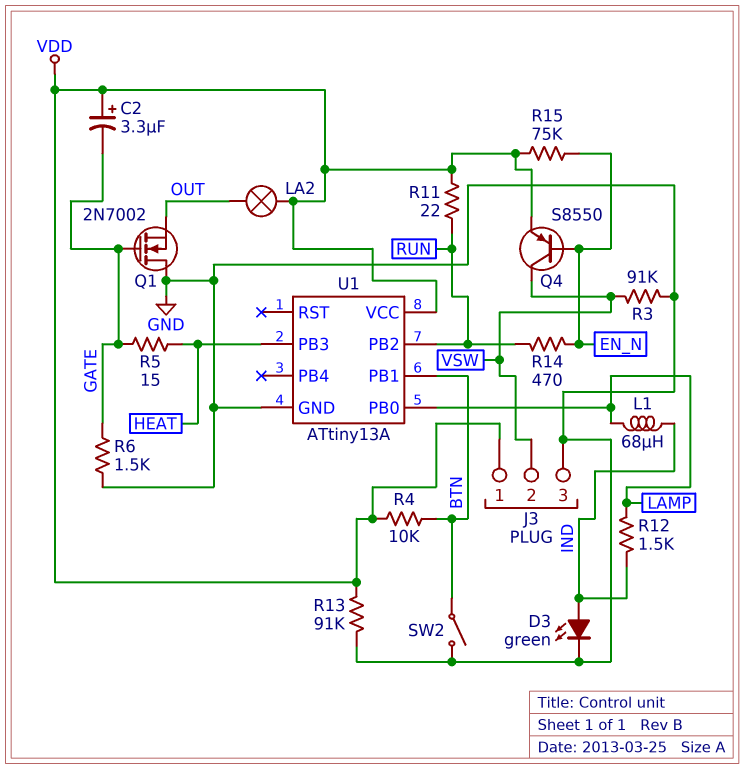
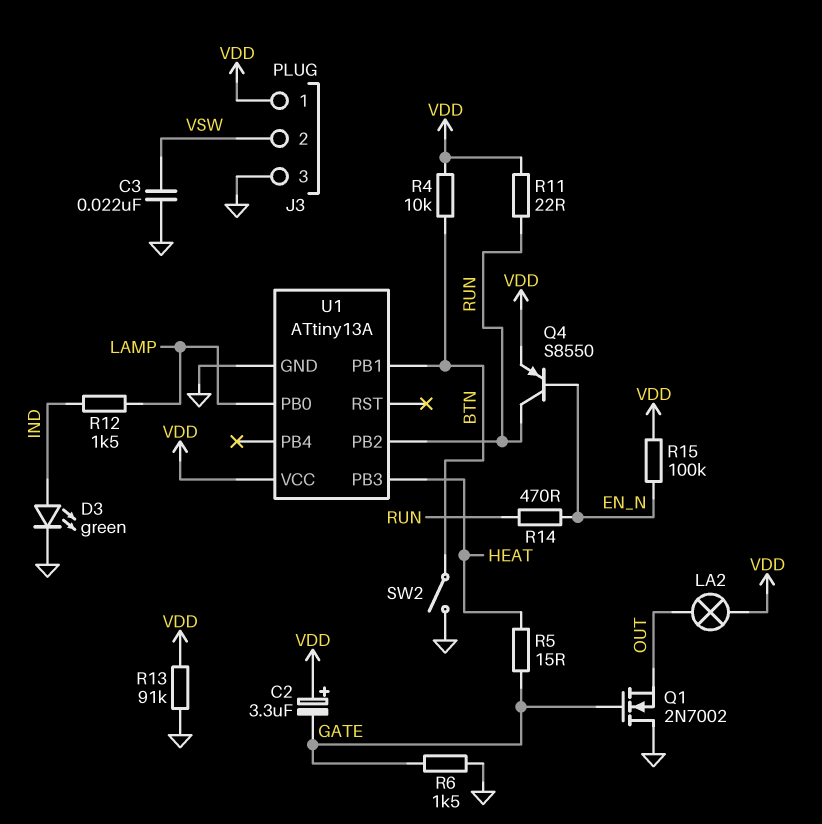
C3: none -> 22nF (GND, VSW)
L1: 68uH (IND, LAMP) -> none
Q4: PNP S8550 (B EN_N, C VSW, E VDD) -> PNP S8550 (B EN_N, C RUN, E VDD)
R3: 91k (GND, VSW) -> none
R15: 75k (EN_N, VDD) -> 100k (EN_N, VDD)

